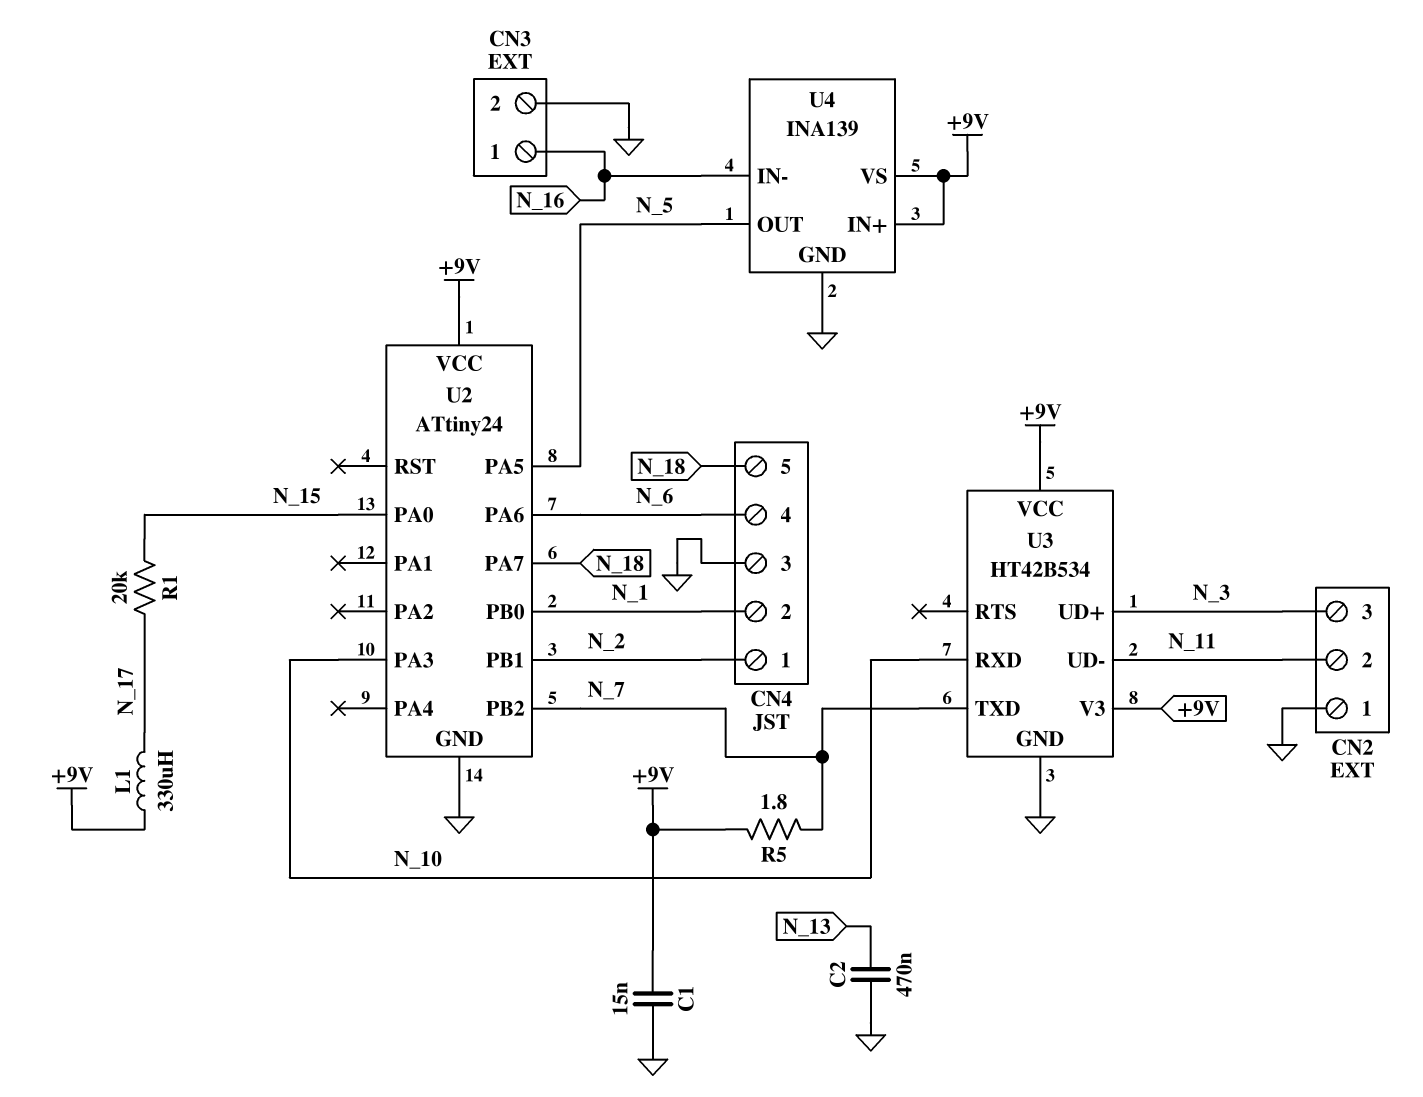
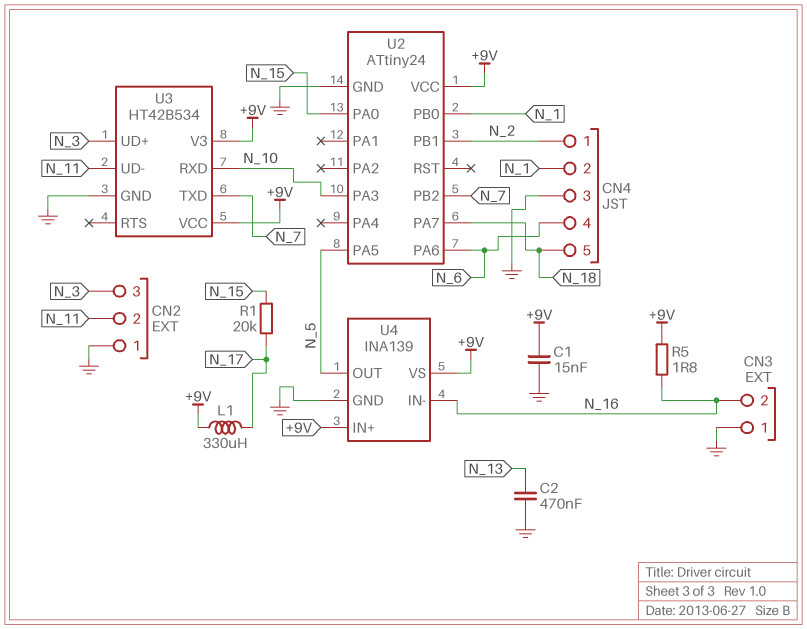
CN3 pin 1: N_16 -> GND
CN3 pin 2: GND -> N_16
R5: 1.8 (+9V, N_7) -> 1.8 (+9V, N_16)

